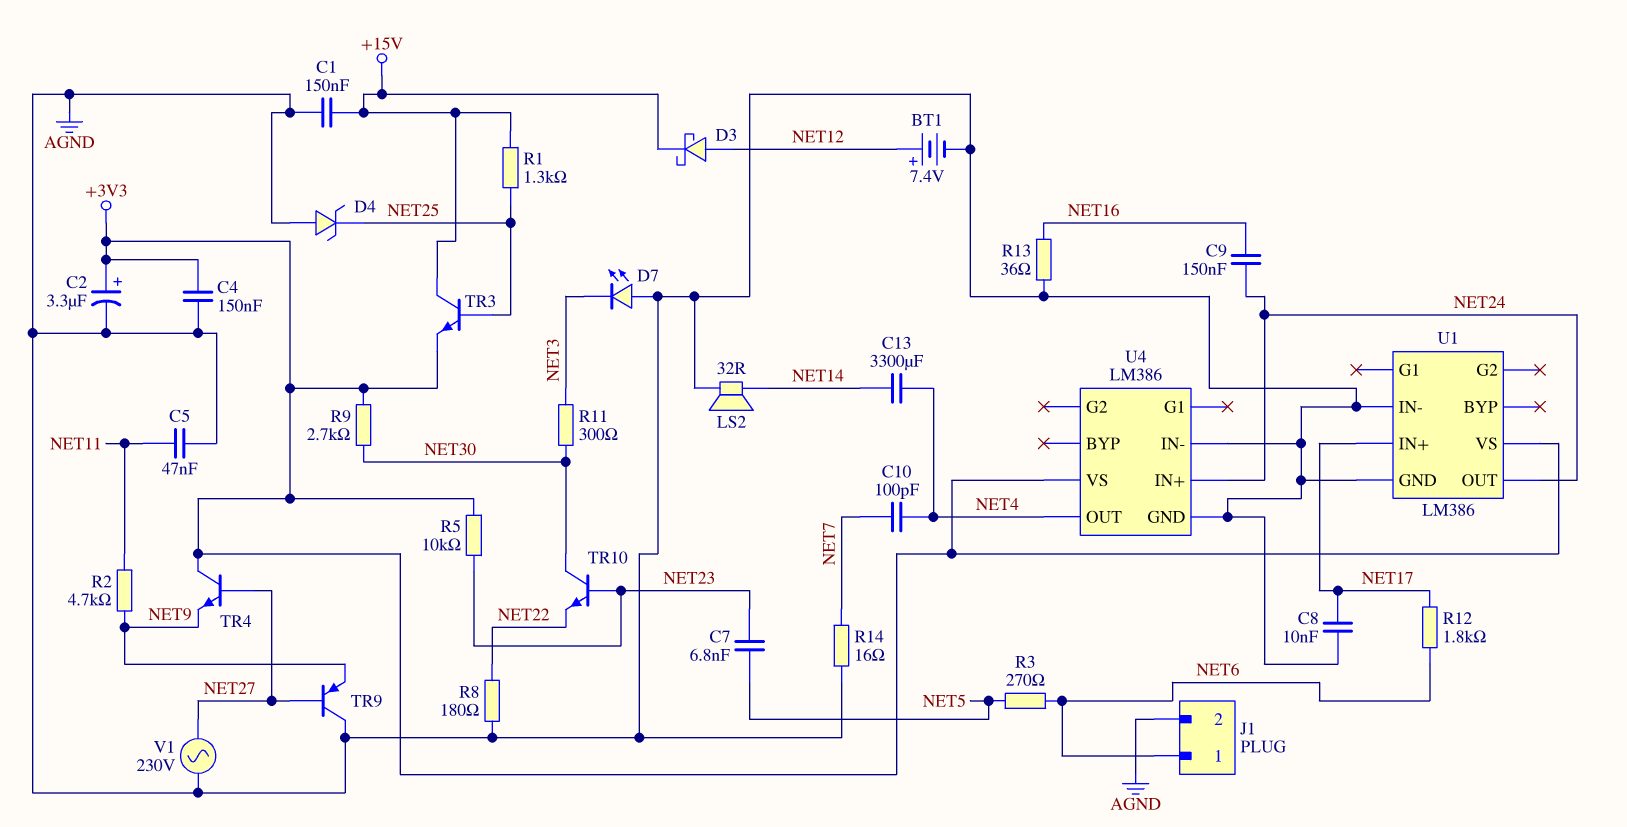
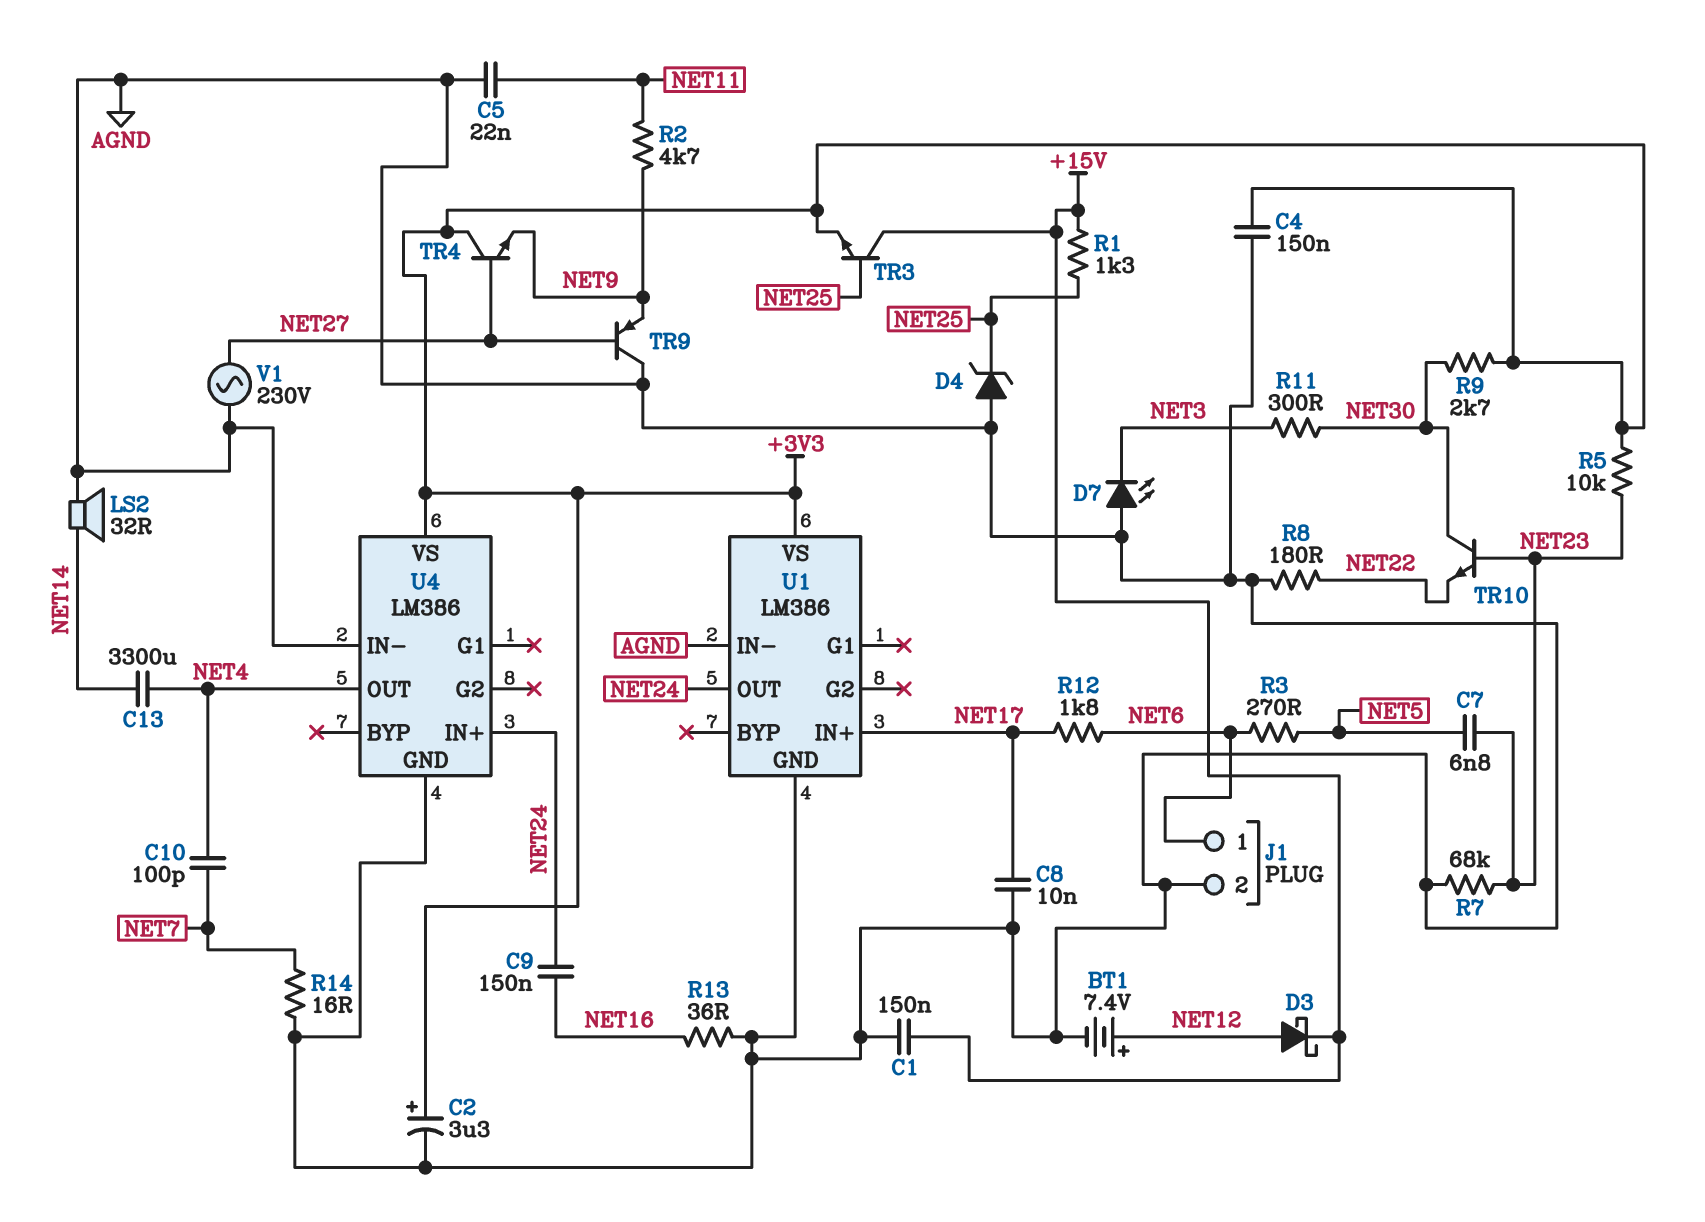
C5: 47nF (AGND, NET11) -> 22nF (AGND, NET11)
R7: none -> 68k (AGND, NET23)

